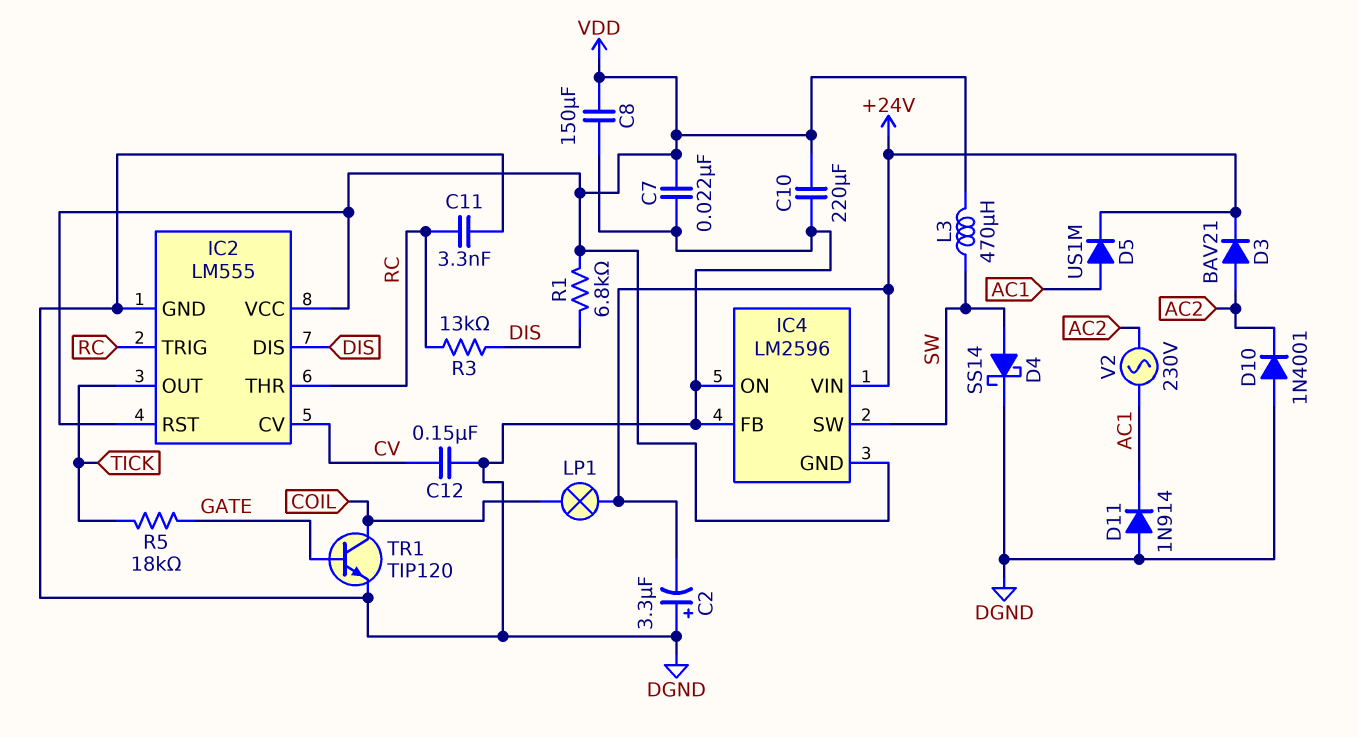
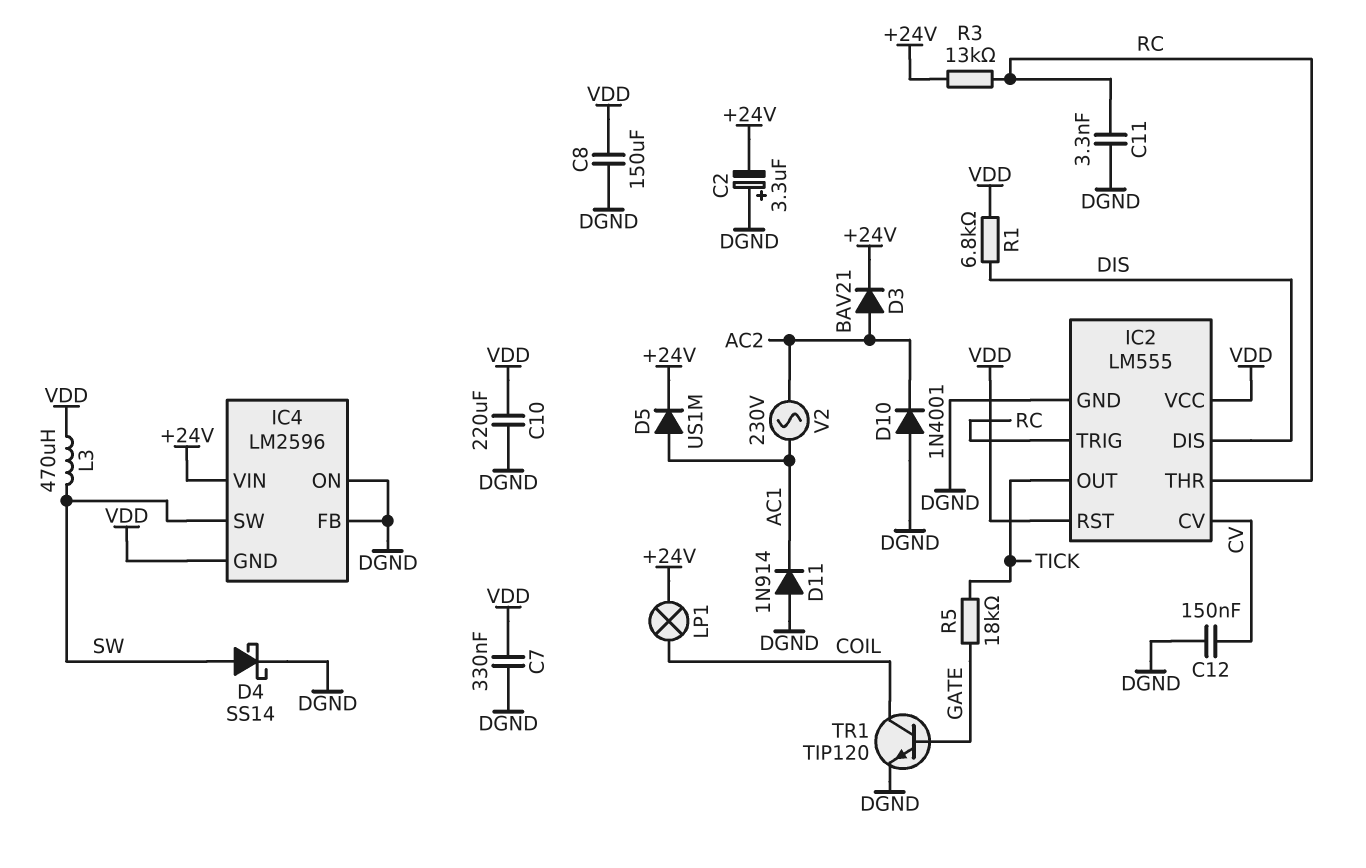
C7: 22nF (DGND, VDD) -> 330nF (DGND, VDD)
R3: 13k (DIS, RC) -> 13k (+24V, RC)

